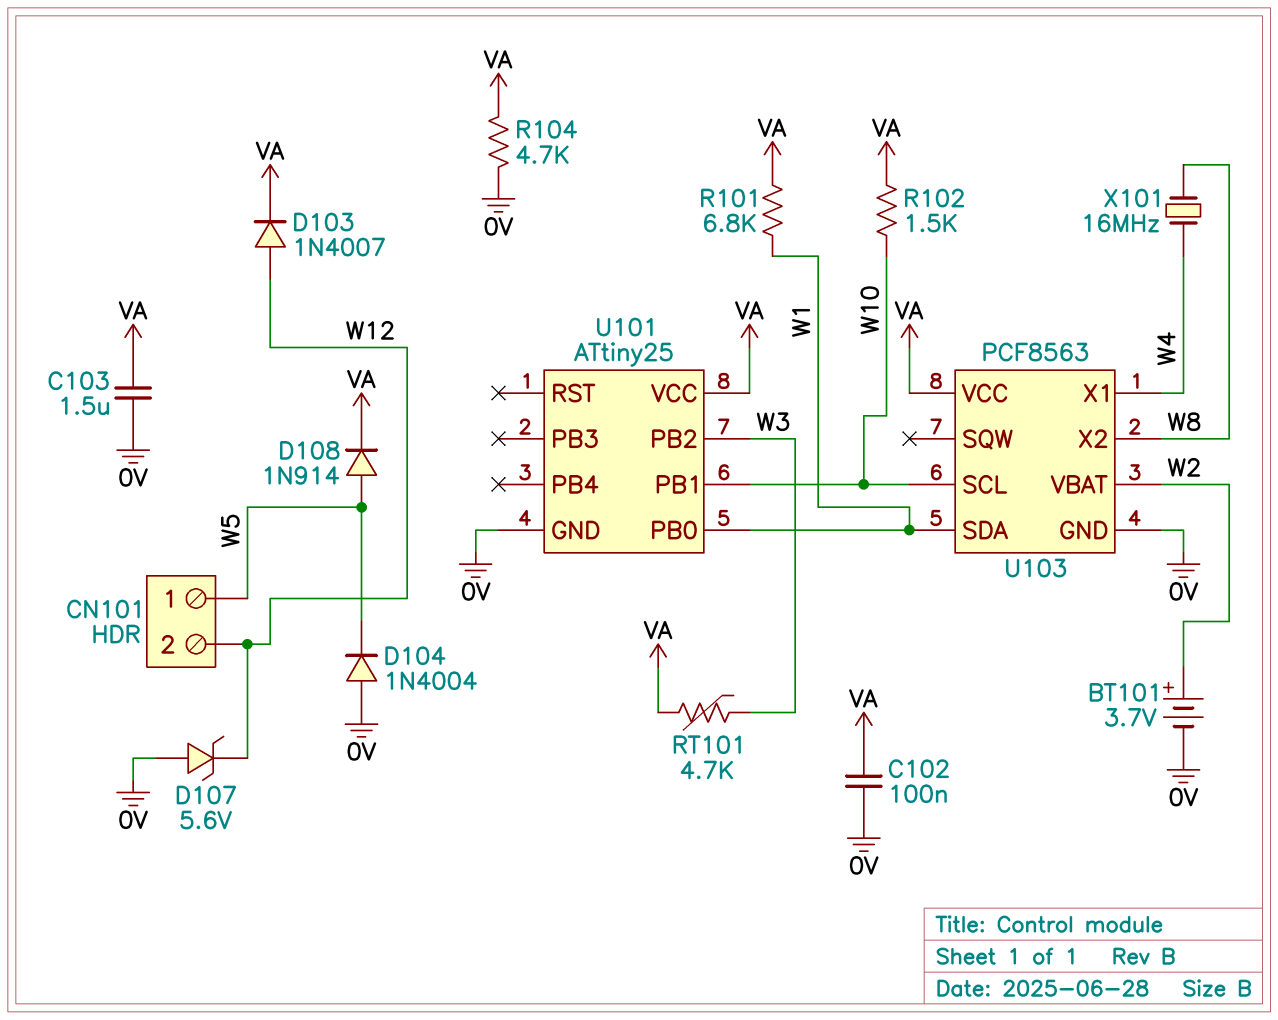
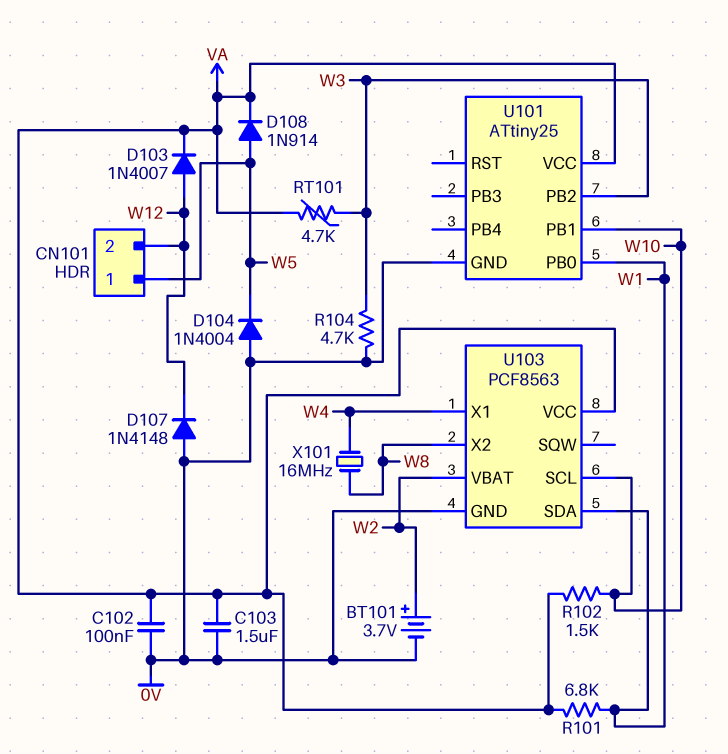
D107: zener 5.6V (A 0V, K W12) -> diode 1N4148 (A 0V, K W12)
R104: 4.7k (0V, VA) -> 4.7k (0V, W3)

